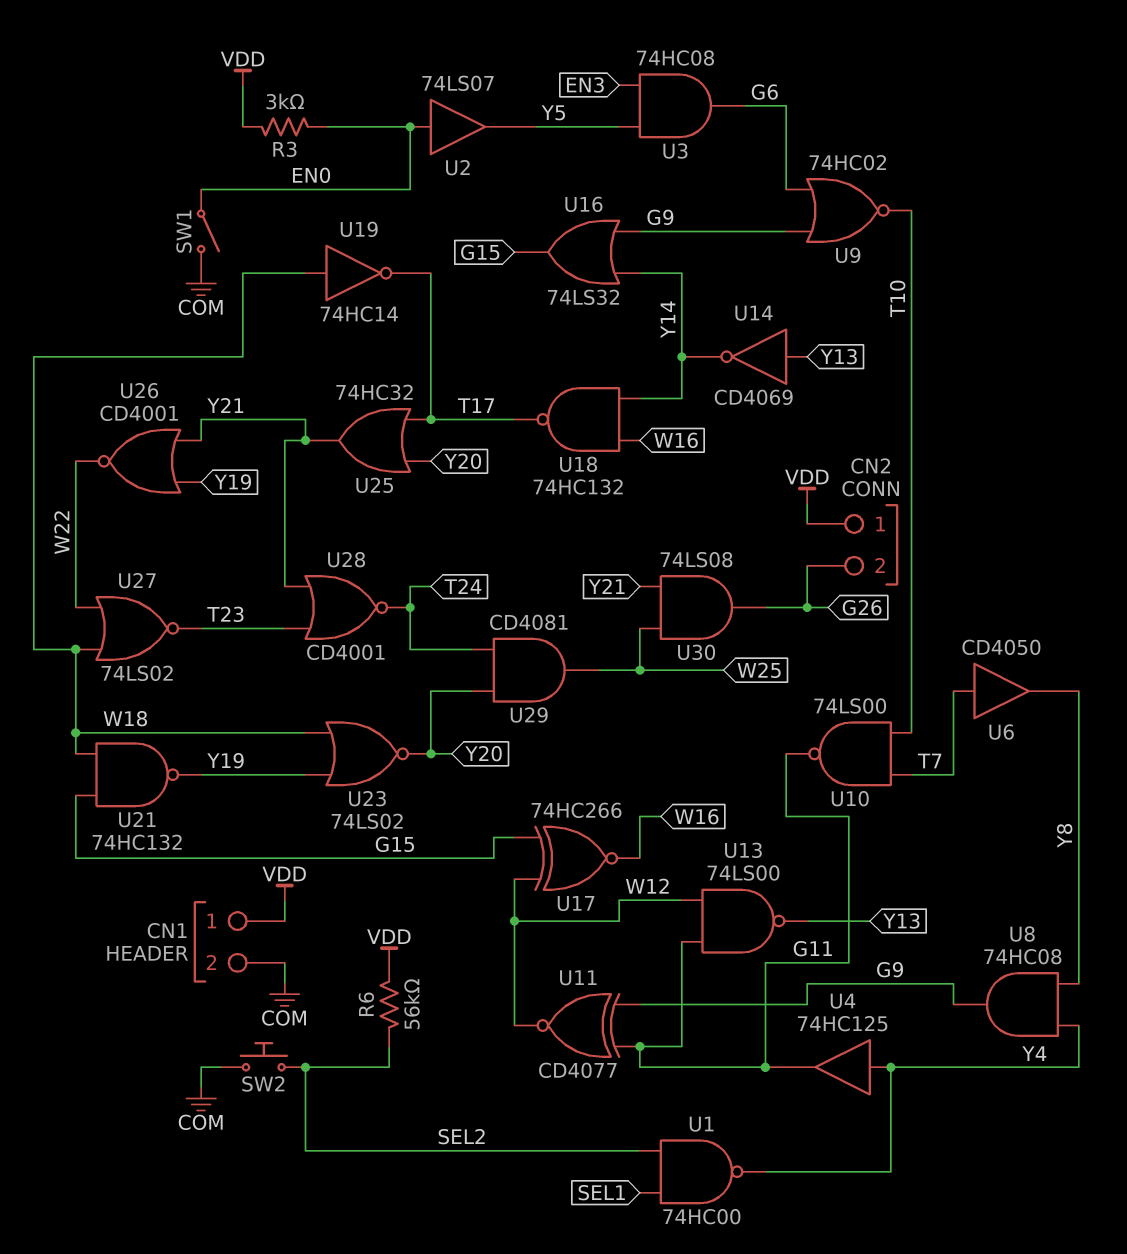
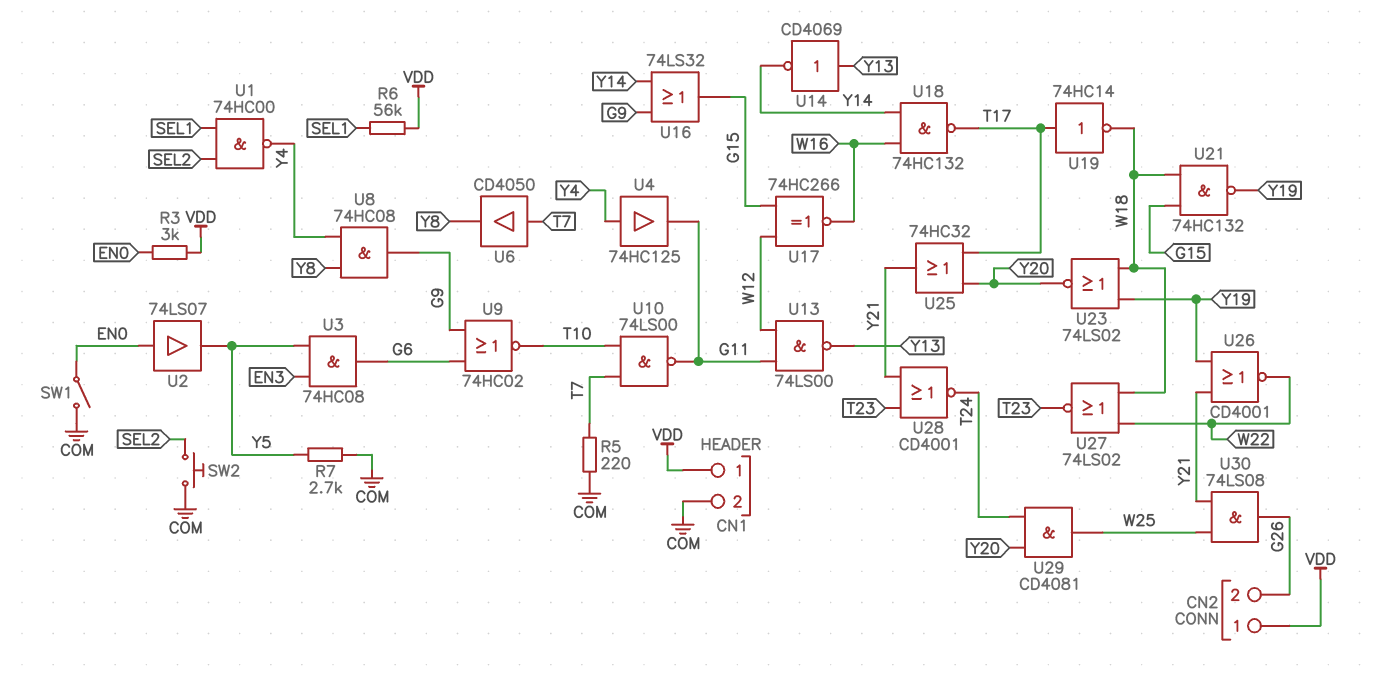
R5: none -> 220 (COM, T7)
R6: 56k (SEL2, VDD) -> 56k (SEL1, VDD)
R7: none -> 2.7k (COM, Y5)
U11: XNOR CD4077 (in G9, in G11, out W12) -> none
U19: NOT 74HC14 (in W18, out T17) -> NOT 74HC14 (in T17, out W18)

